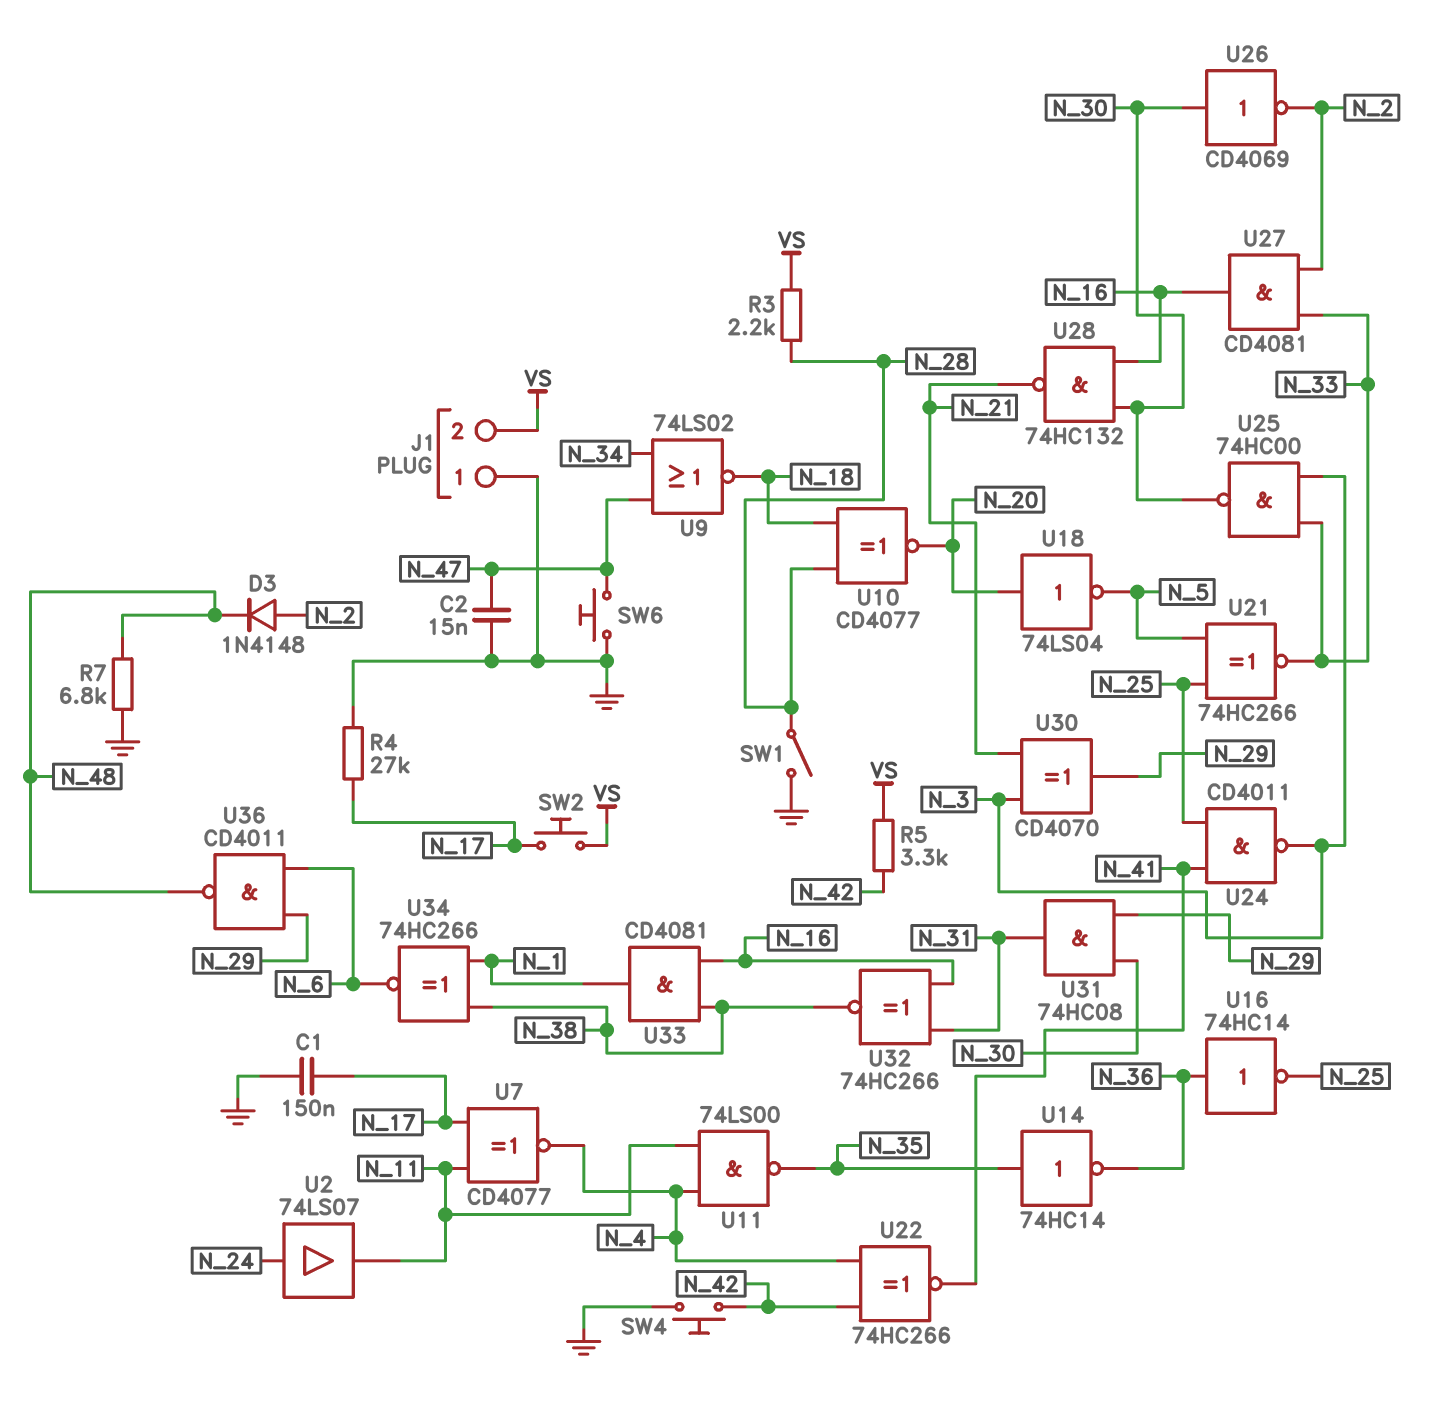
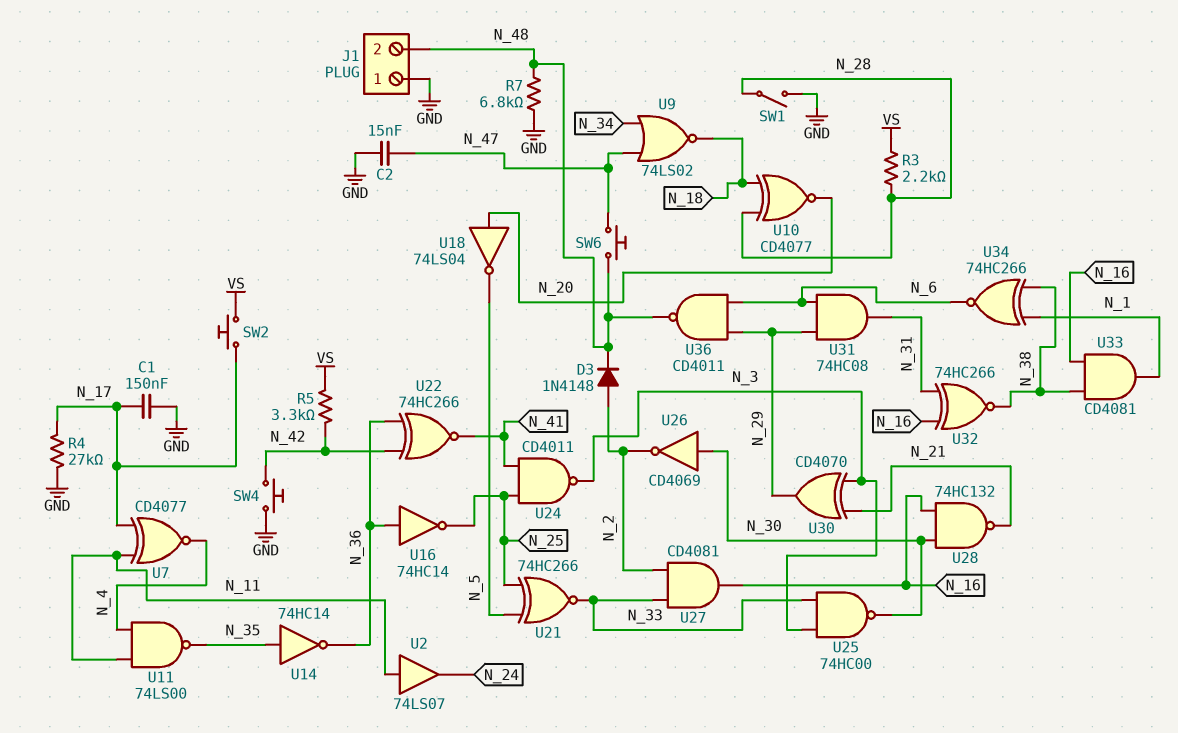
J1 pin 2: VS -> N_48
SW6: button (GND, N_47) -> button (N_47, N_48)
U2: buffer 74LS07 (in N_24, out N_11) -> buffer 74LS07 (in N_11, out N_24)
U22: XNOR 74HC266 (in N_4, in N_42, out N_41) -> XNOR 74HC266 (in N_36, in N_42, out N_41)
U31: AND 74HC08 (in N_29, in N_30, out N_31) -> AND 74HC08 (in N_6, in N_29, out N_31)

